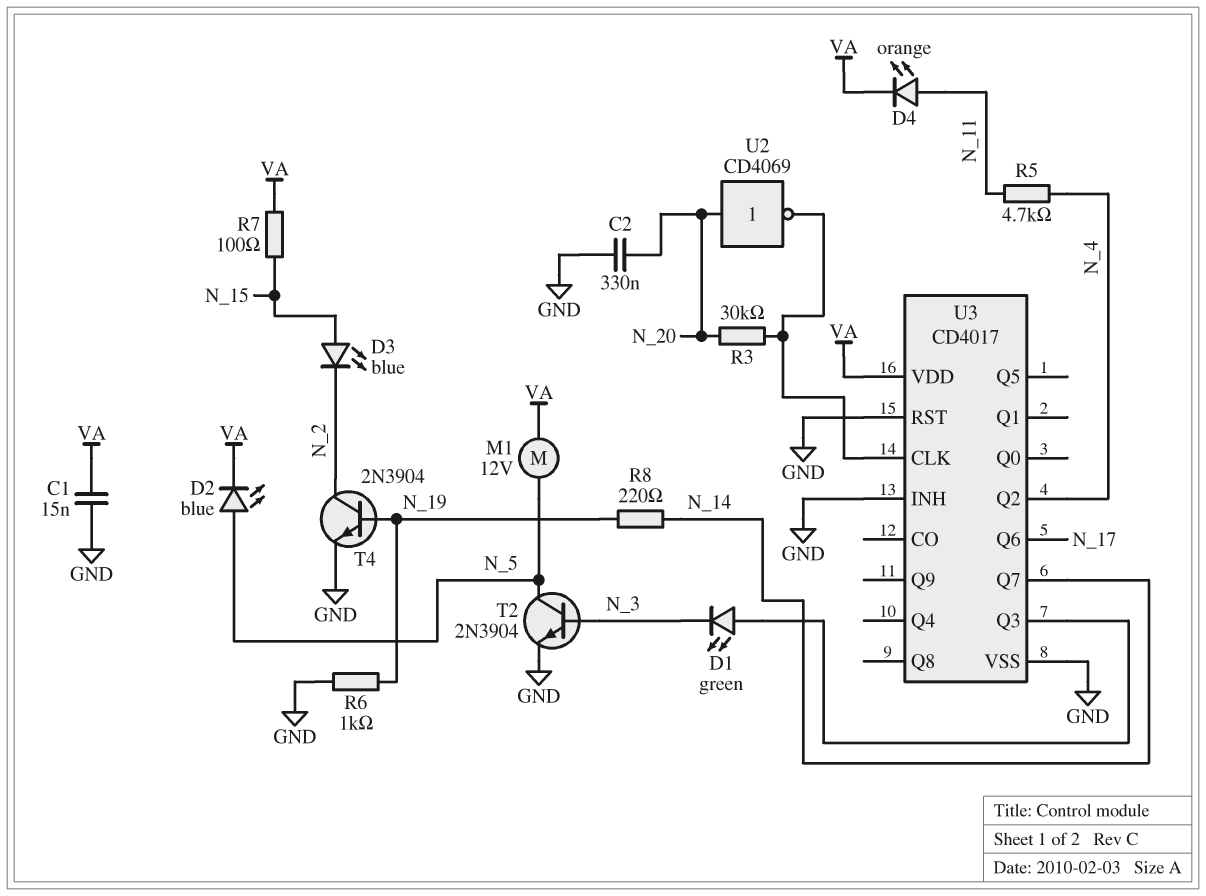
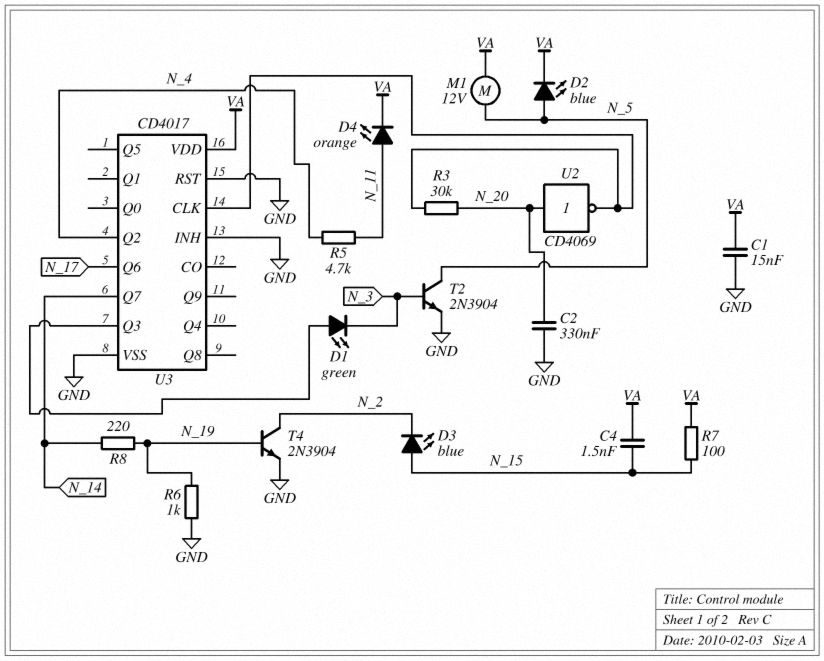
C4: none -> 1.5nF (N_15, VA)

